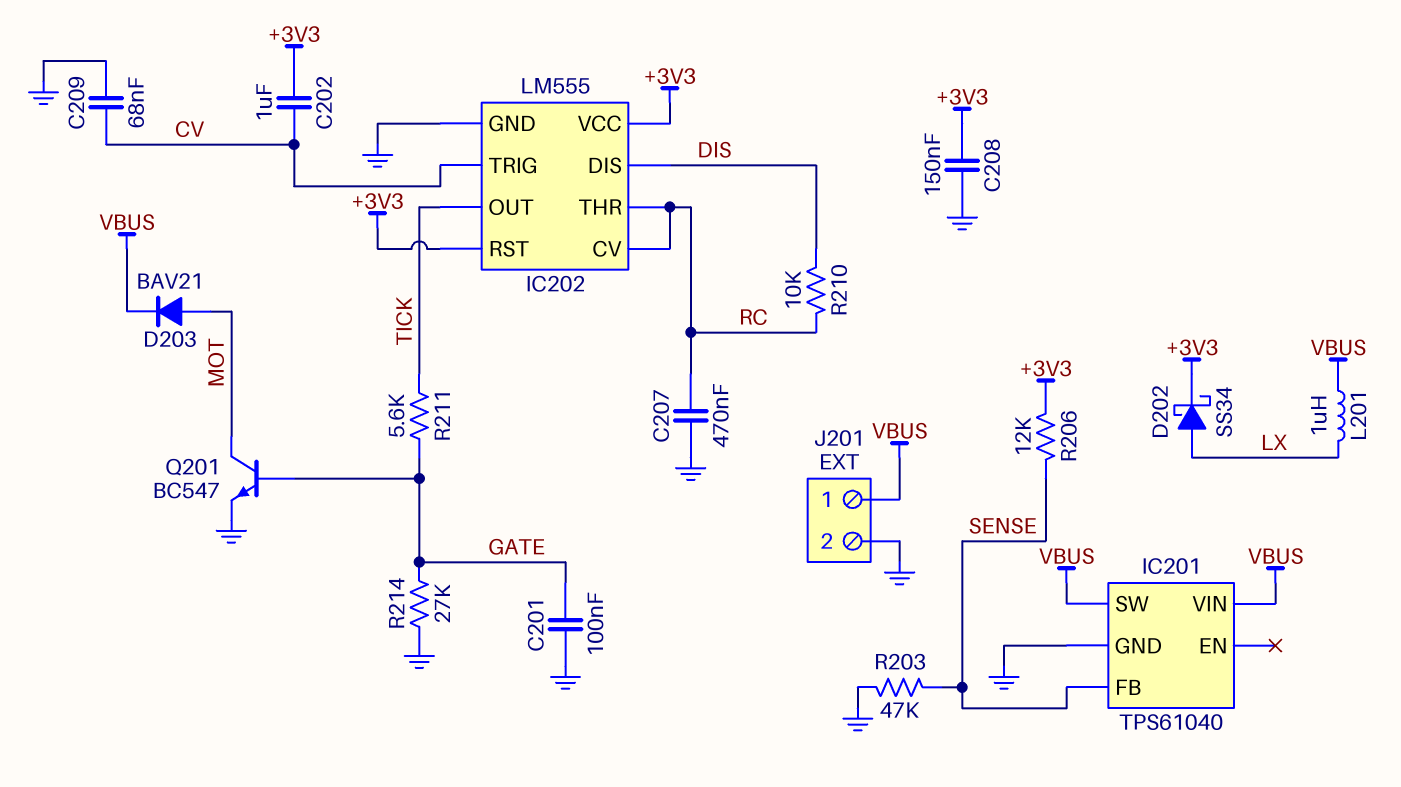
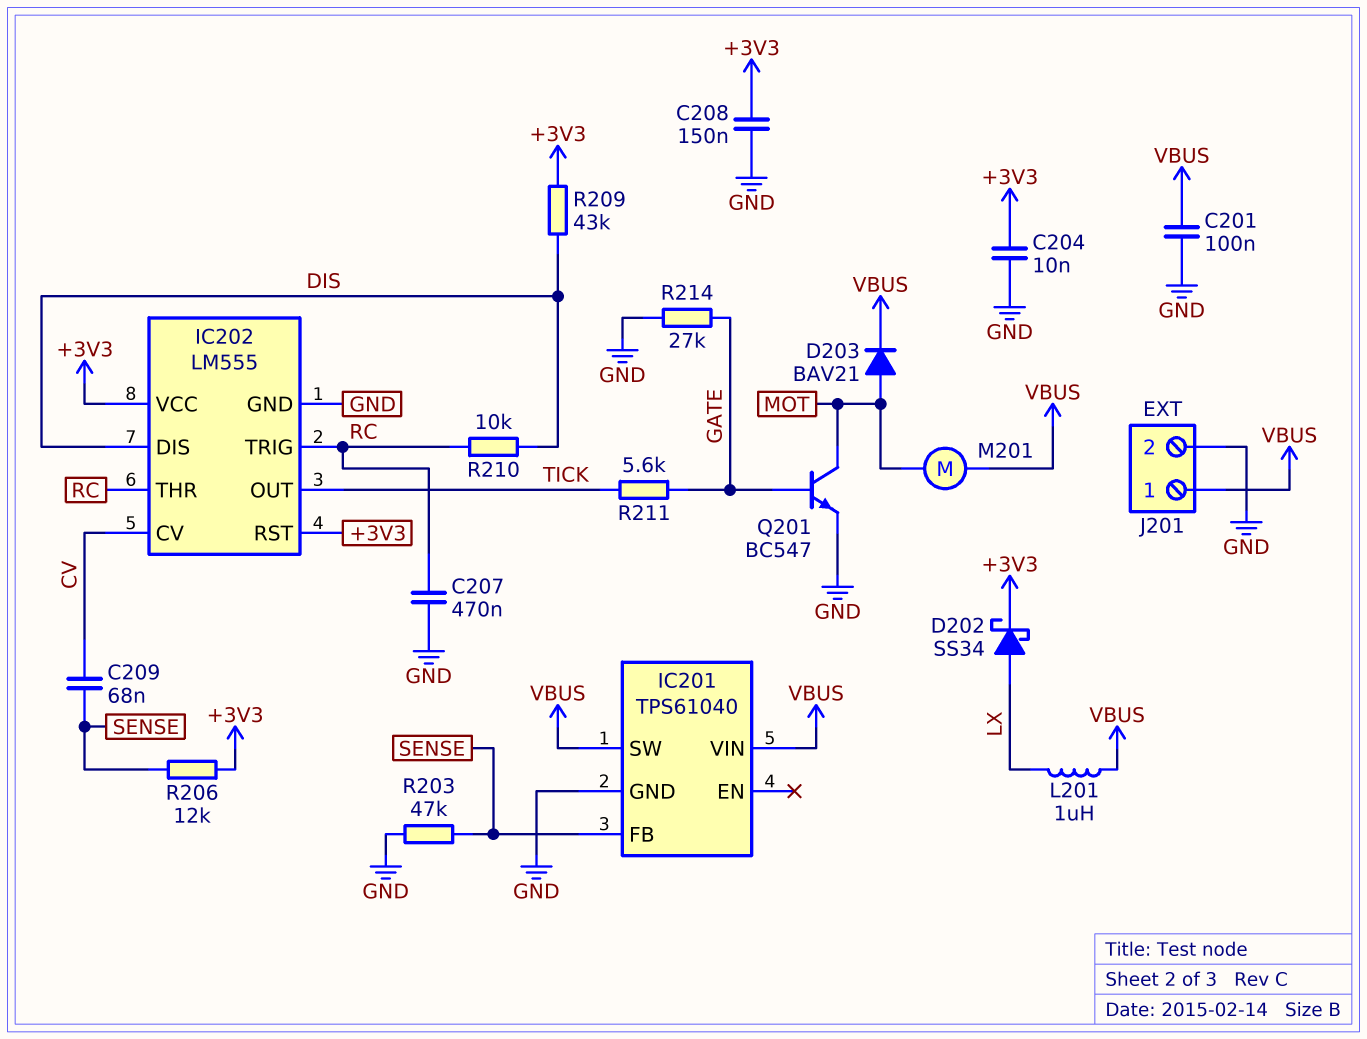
C201: 100nF (GATE, GND) -> 100nF (GND, VBUS)
C202: 1uF (+3V3, CV) -> none
C204: none -> 10nF (+3V3, GND)
C209: 68nF (CV, GND) -> 68nF (CV, SENSE)
IC202 pin CV: RC -> CV
IC202 pin TRIG: CV -> RC
M201: none -> motor (MOT, VBUS)
R209: none -> 43k (+3V3, DIS)

